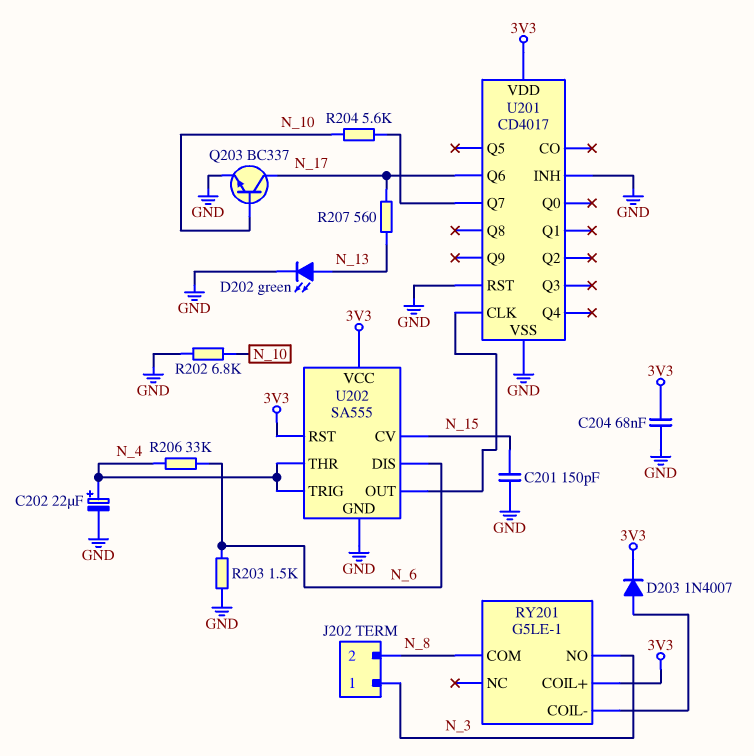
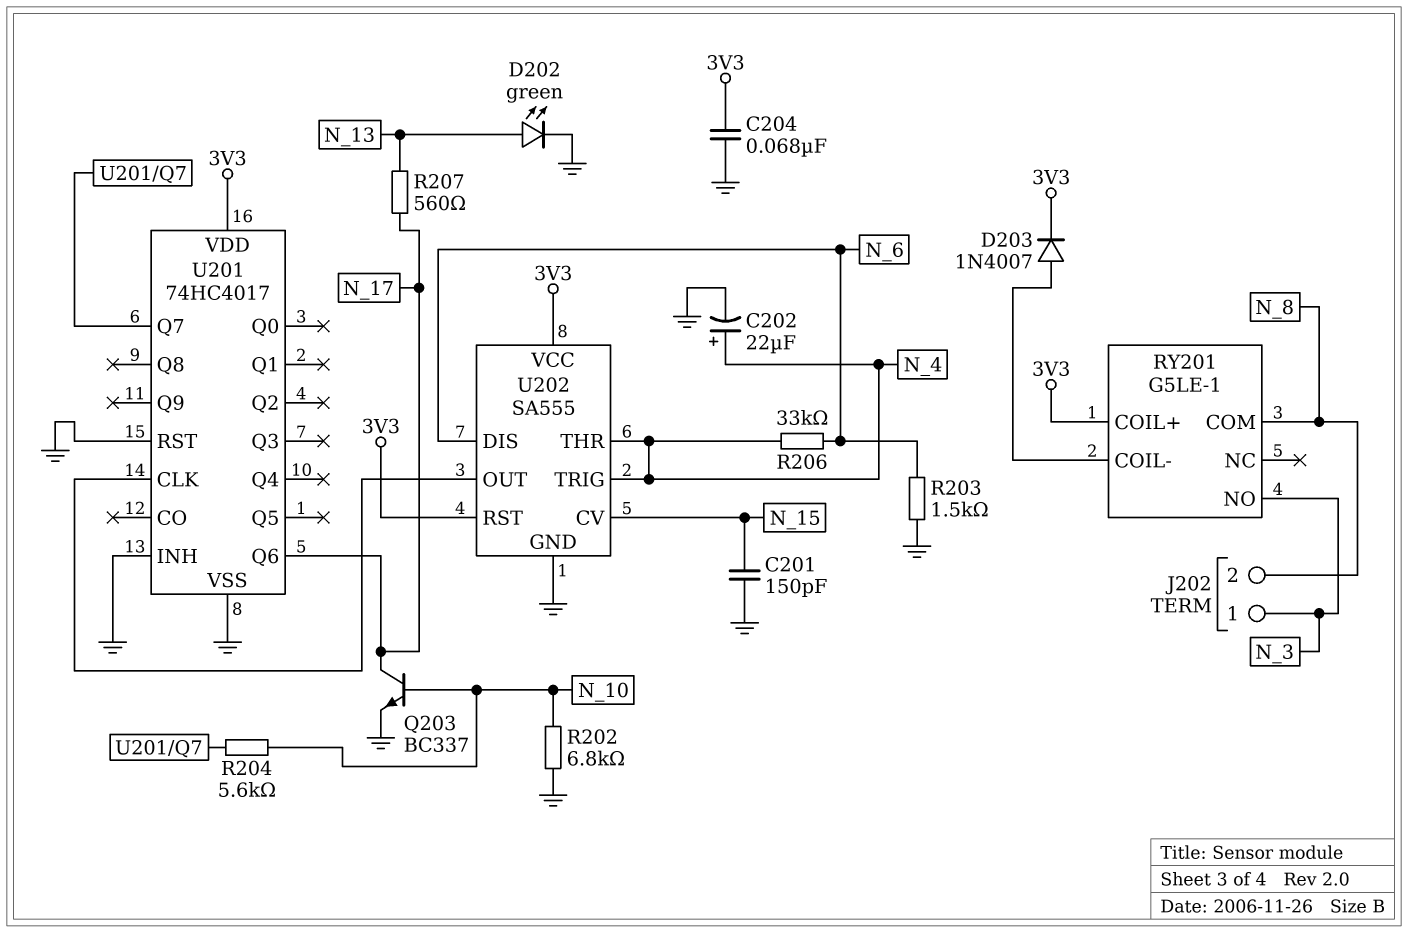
U201: CD4017 -> 74HC4017

